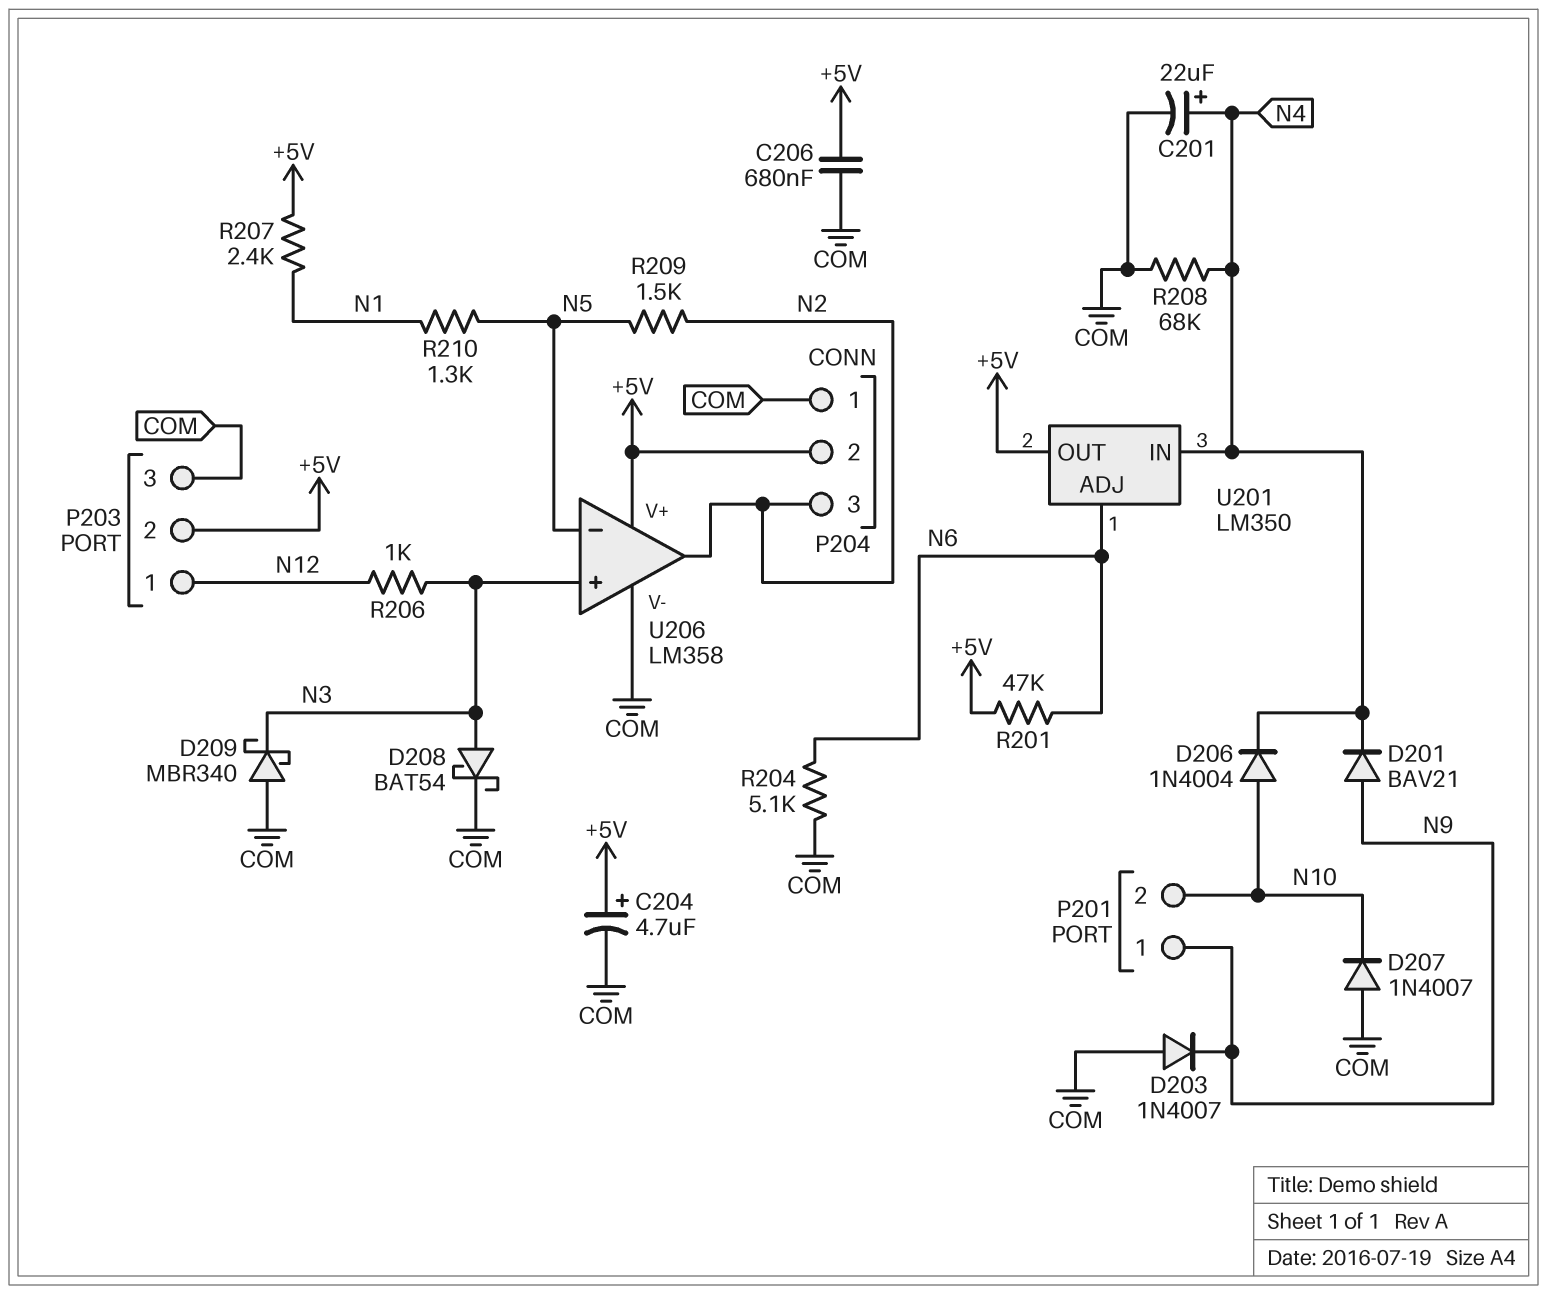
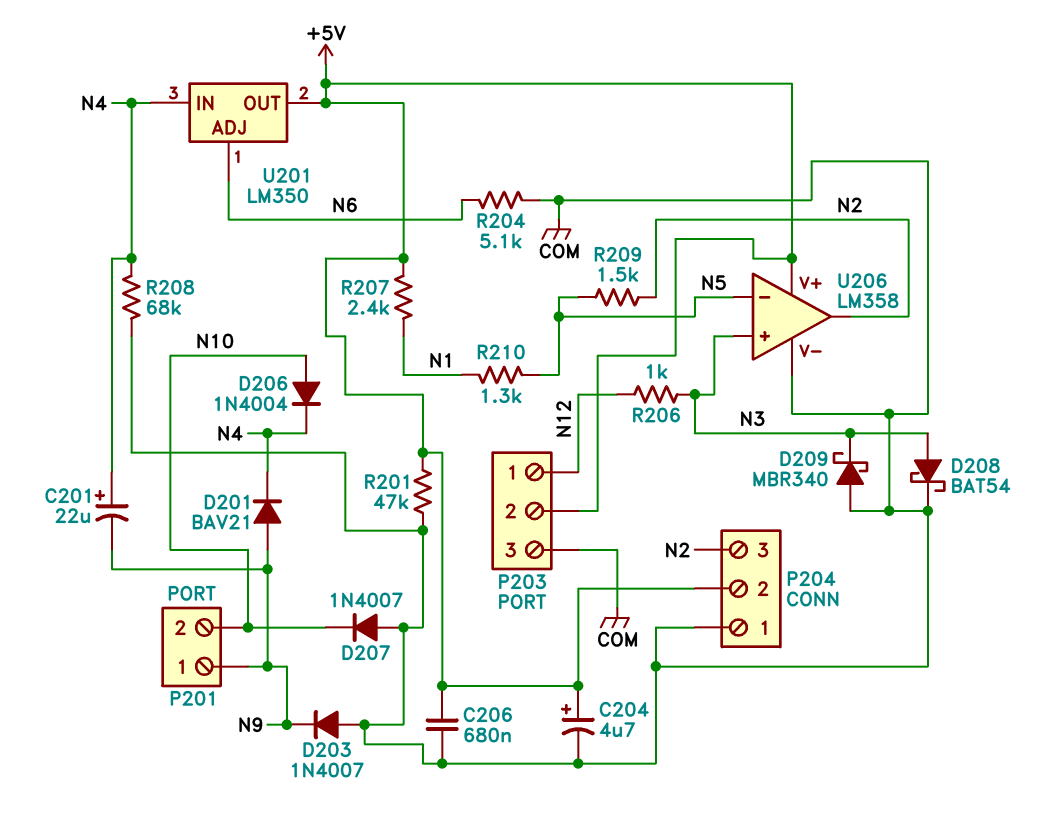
C201: 22uF (plus N4, minus COM) -> 22uF (plus N4, minus N9)
R201: 47k (+5V, N6) -> 47k (+5V, COM)

